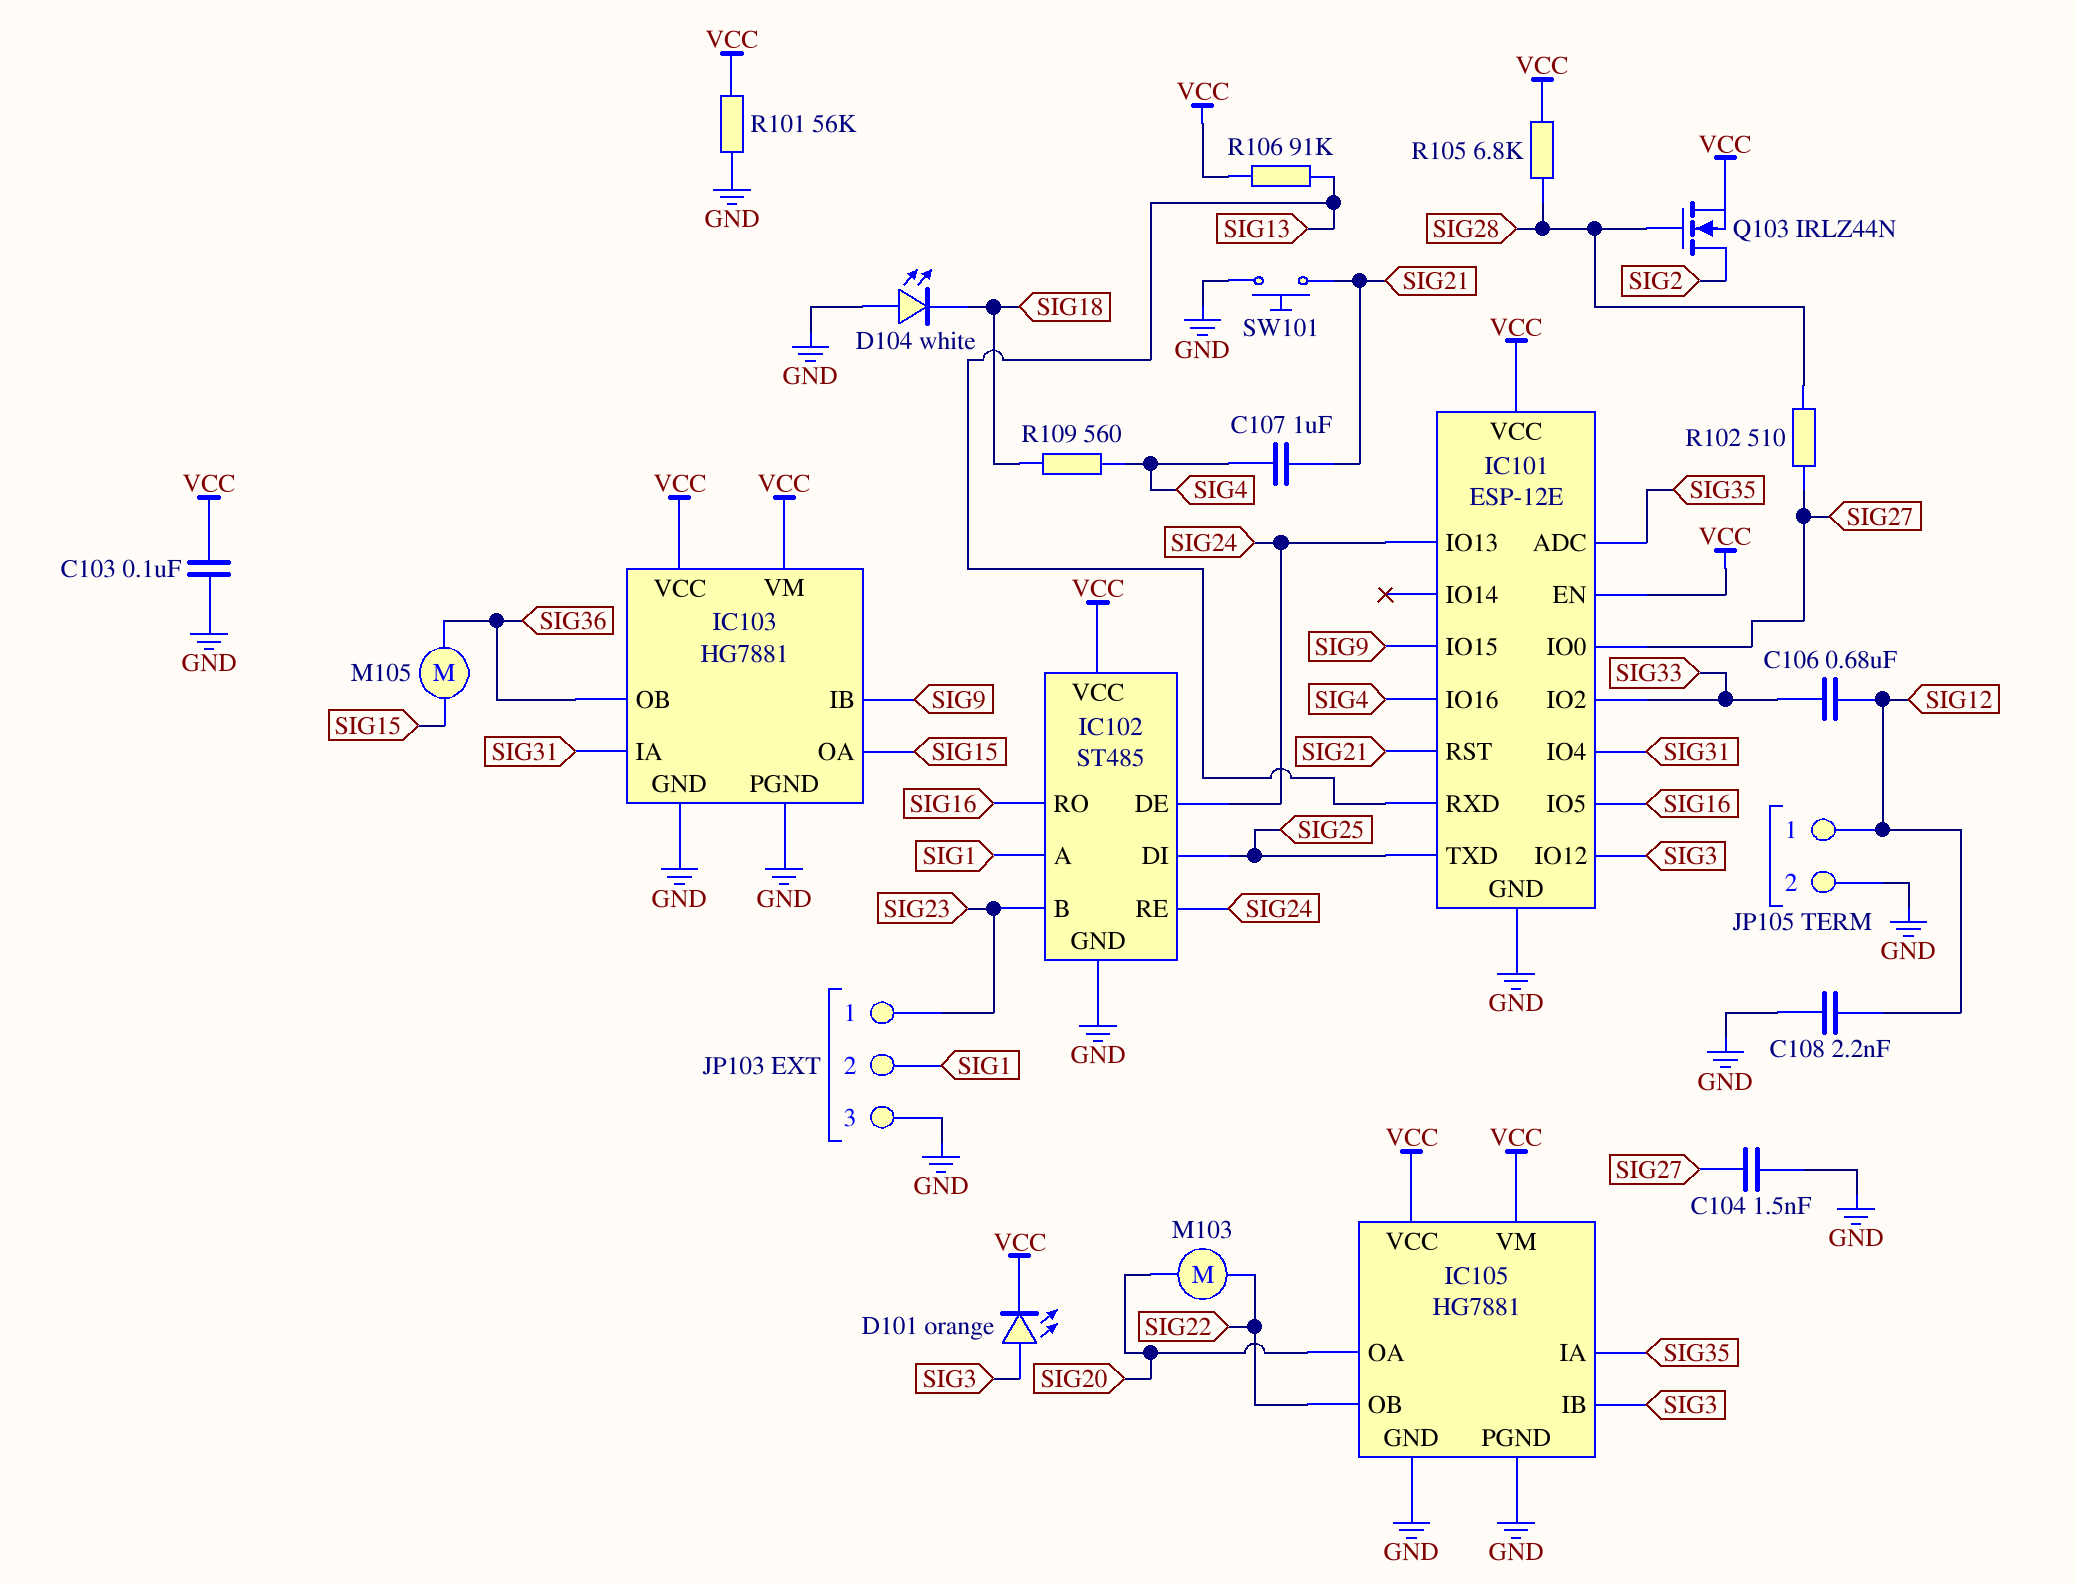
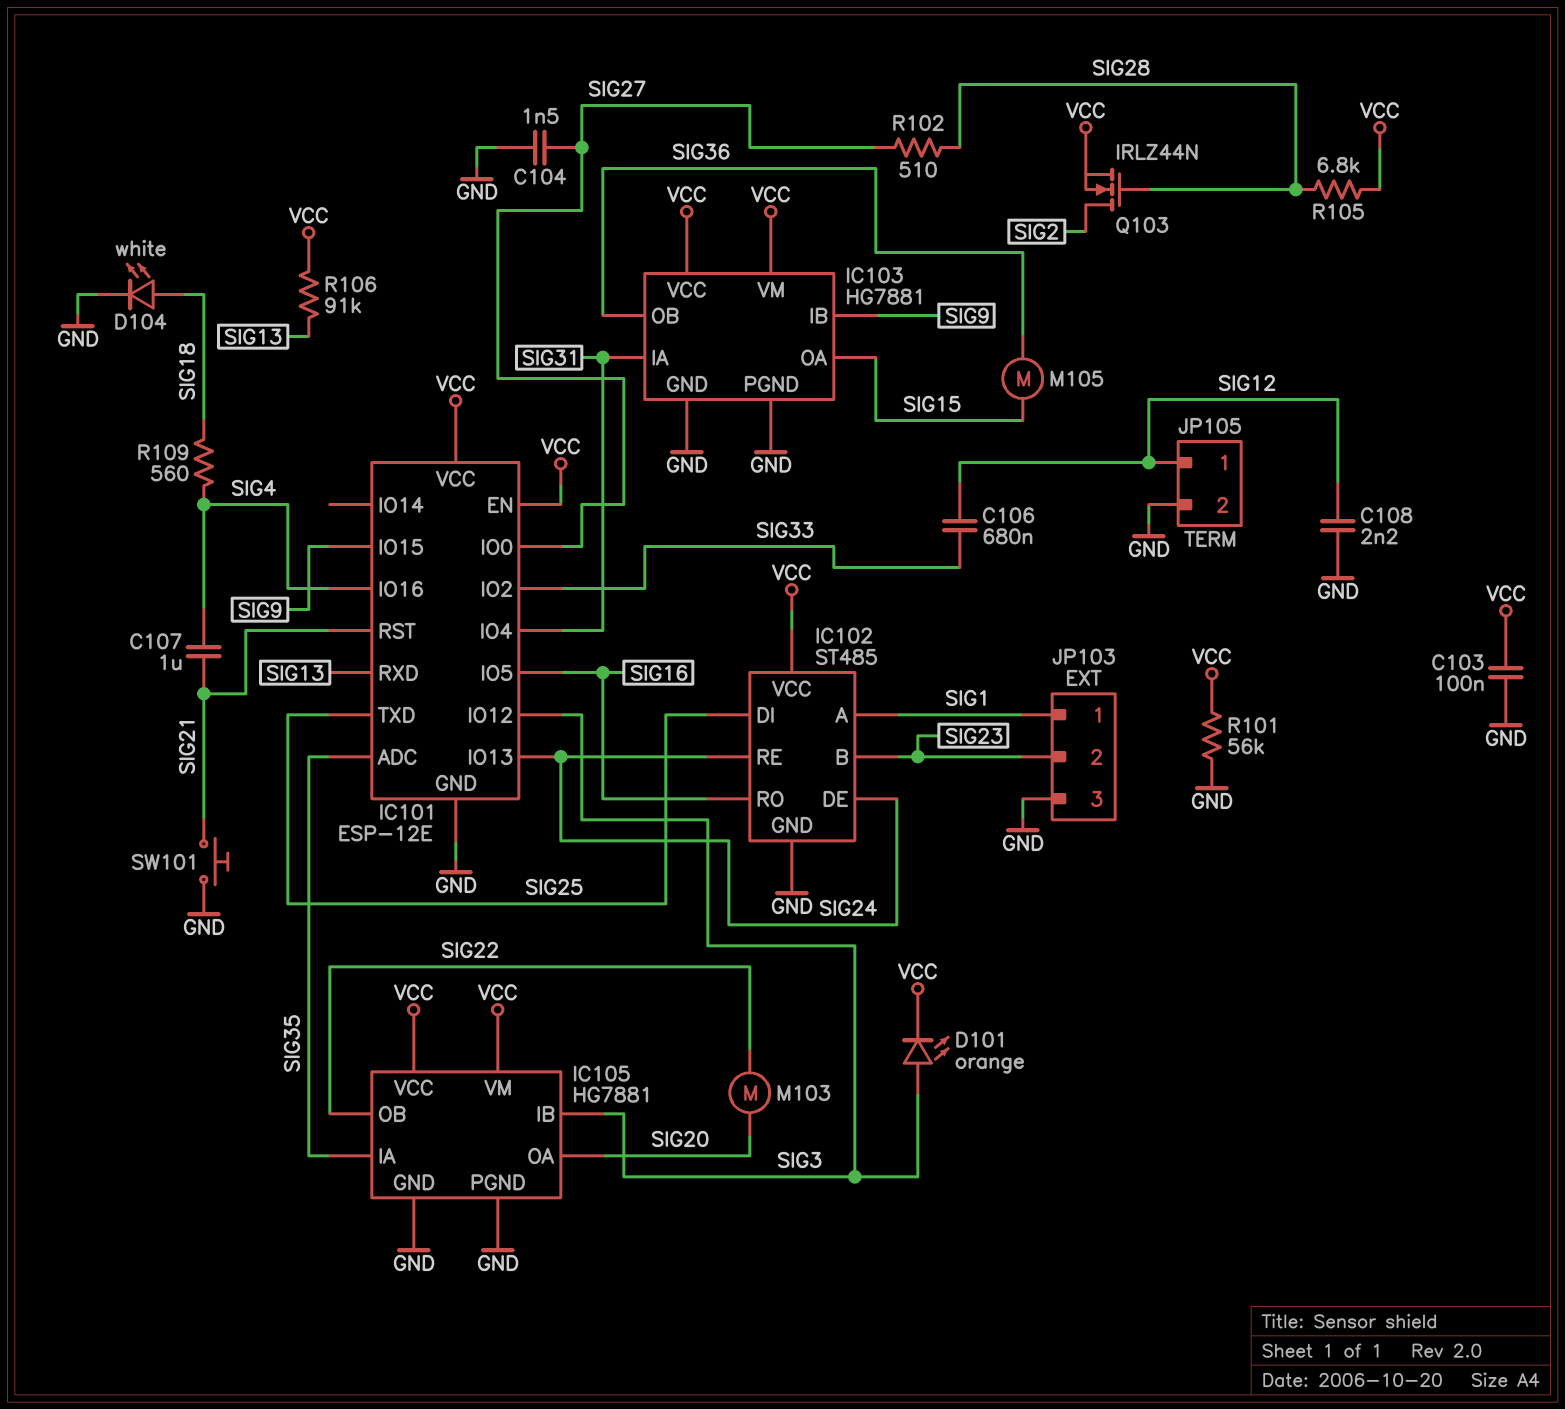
D104: LED white (A GND, K SIG18) -> LED white (A SIG18, K GND)
JP103 pin 1: SIG23 -> SIG1
JP103 pin 2: SIG1 -> SIG23

